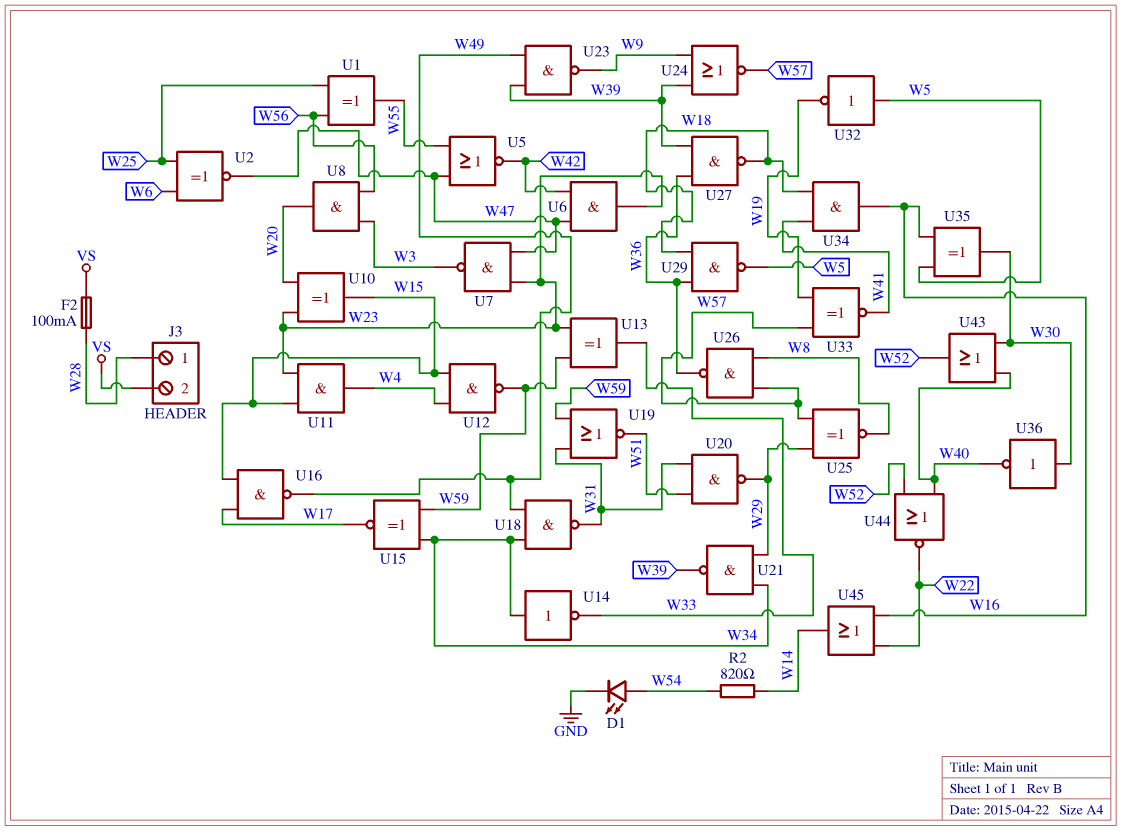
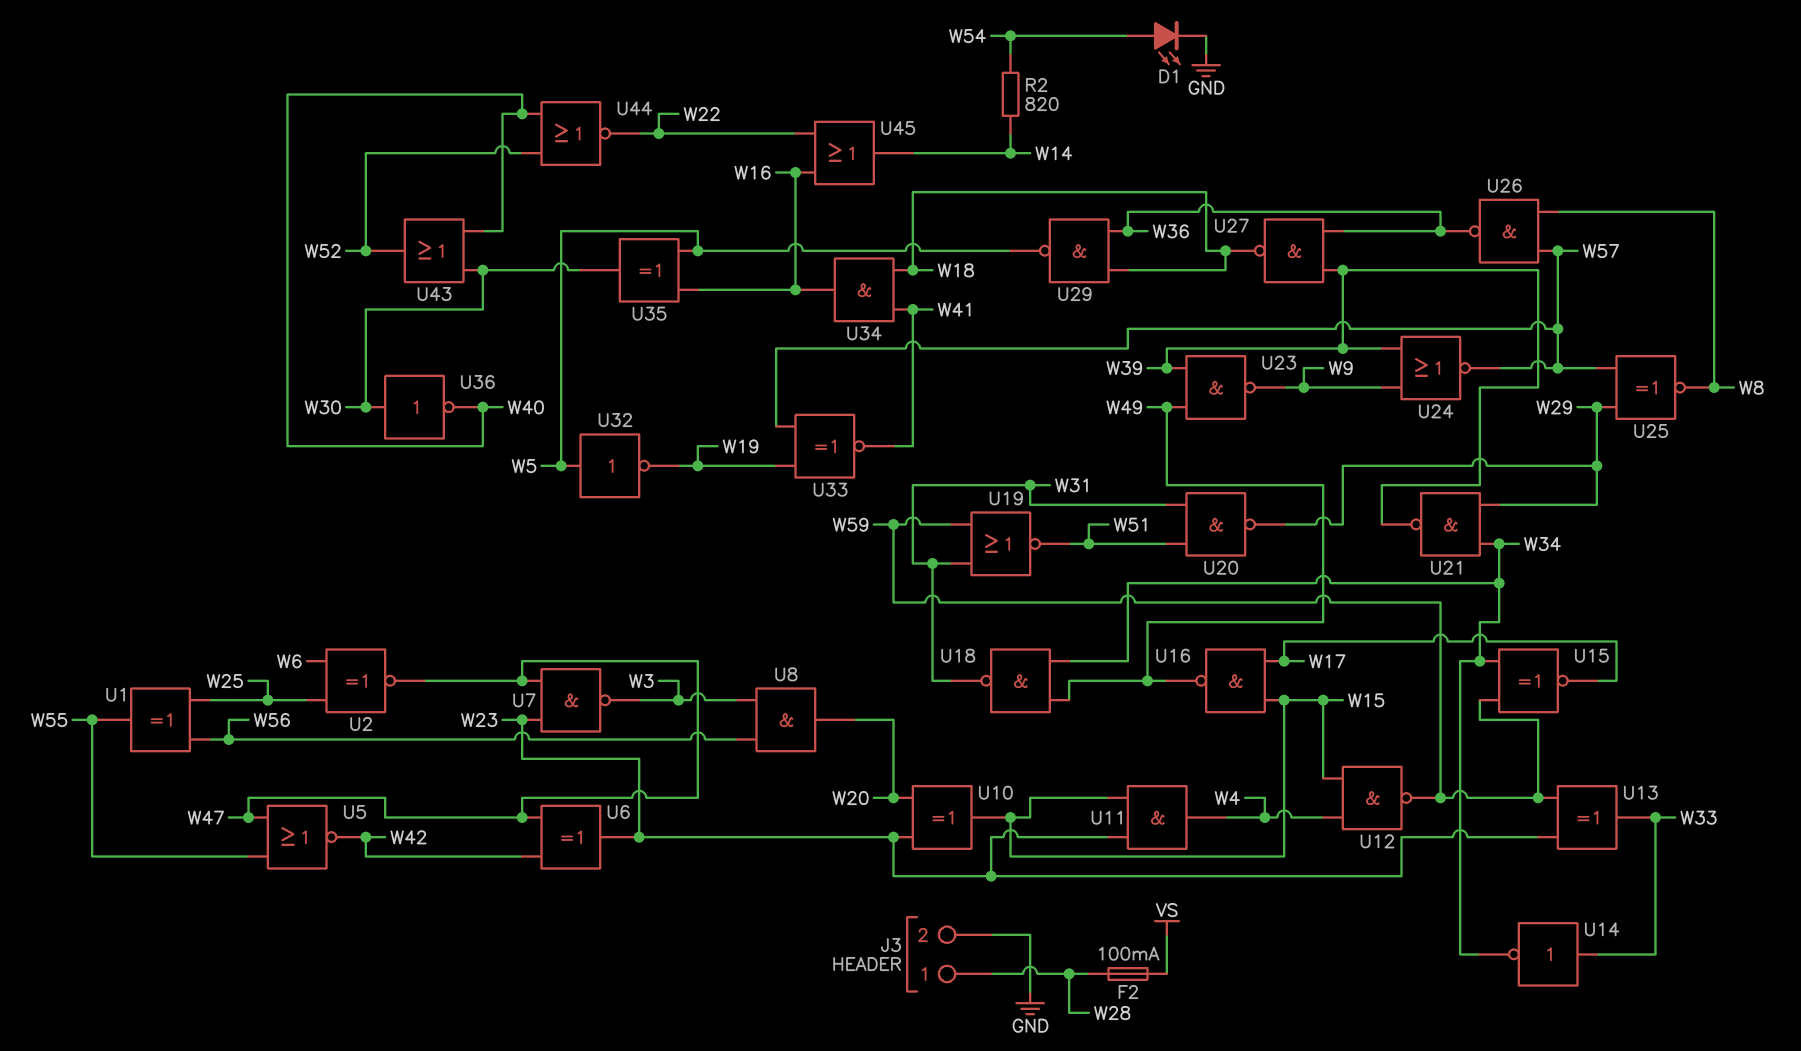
J3 pin 2: VS -> GND
U6: AND (in W42, in W47, out W23) -> XOR (in W42, in W47, out W23)
U14: NOT (in W34, out W33) -> NOT (in W33, out W34)

